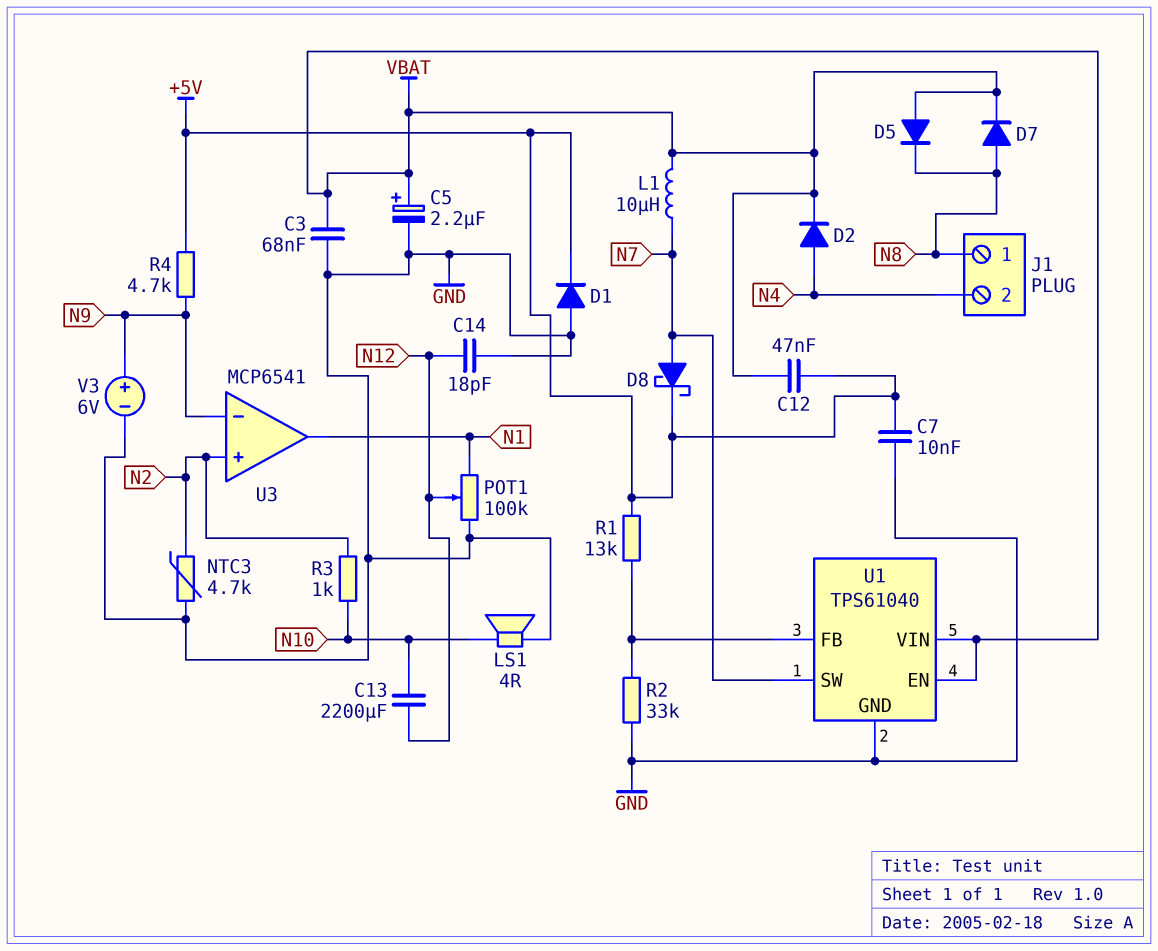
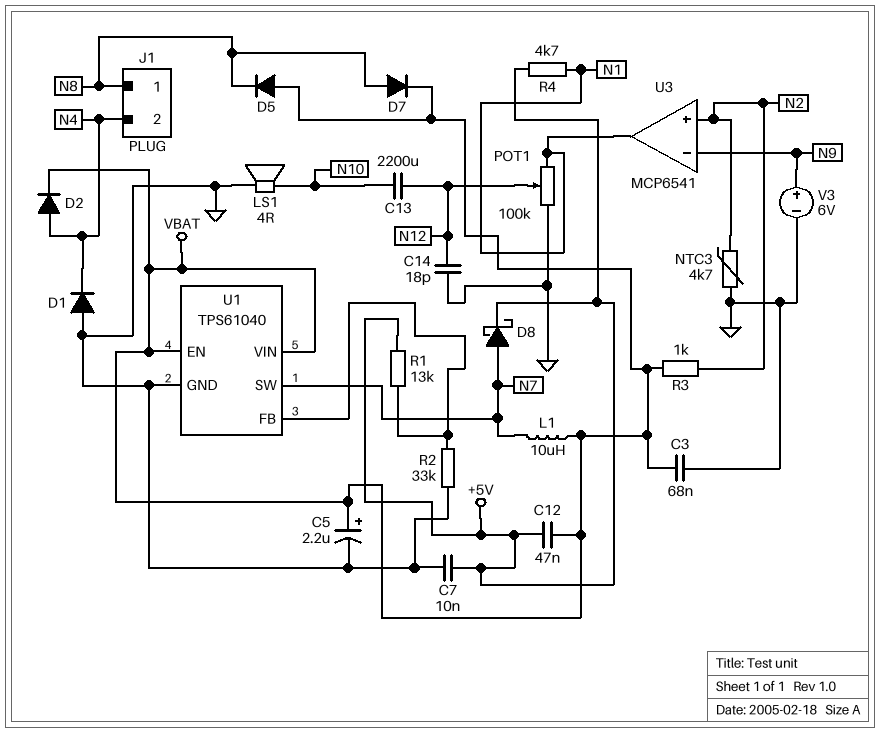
D1: diode (A GND, K +5V) -> diode (A GND, K N4)
R3: 1k (N2, N10) -> 1k (N2, VBAT)
R4: 4.7k (+5V, N9) -> 4.7k (+5V, N1)

